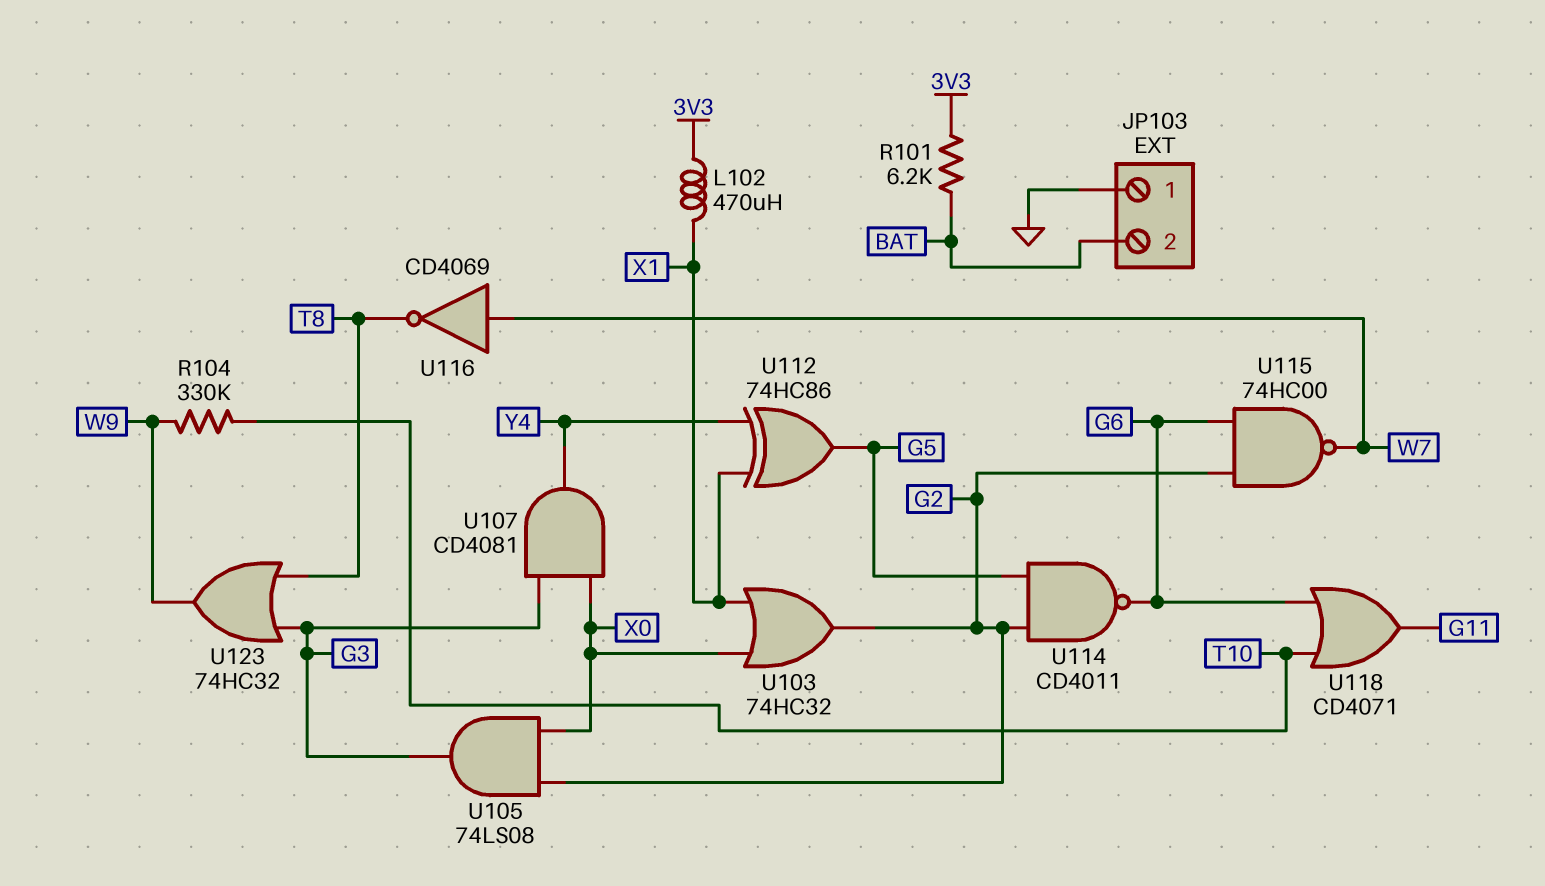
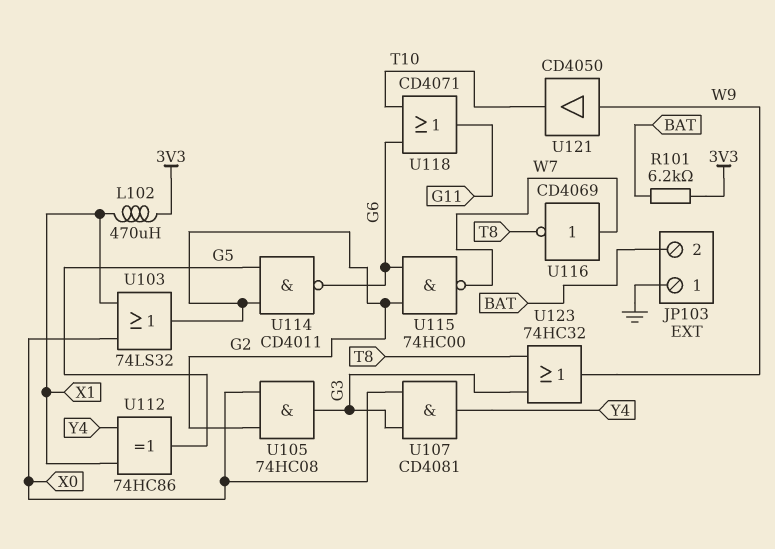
R104: 330k (T10, W9) -> none
U103: OR 74HC32 (in X0, in X1, out G2) -> OR 74LS32 (in X0, in X1, out G2)
U105: AND 74LS08 (in G2, in X0, out G3) -> AND 74HC08 (in G2, in X0, out G3)
U121: none -> buffer CD4050 (in W9, out T10)

